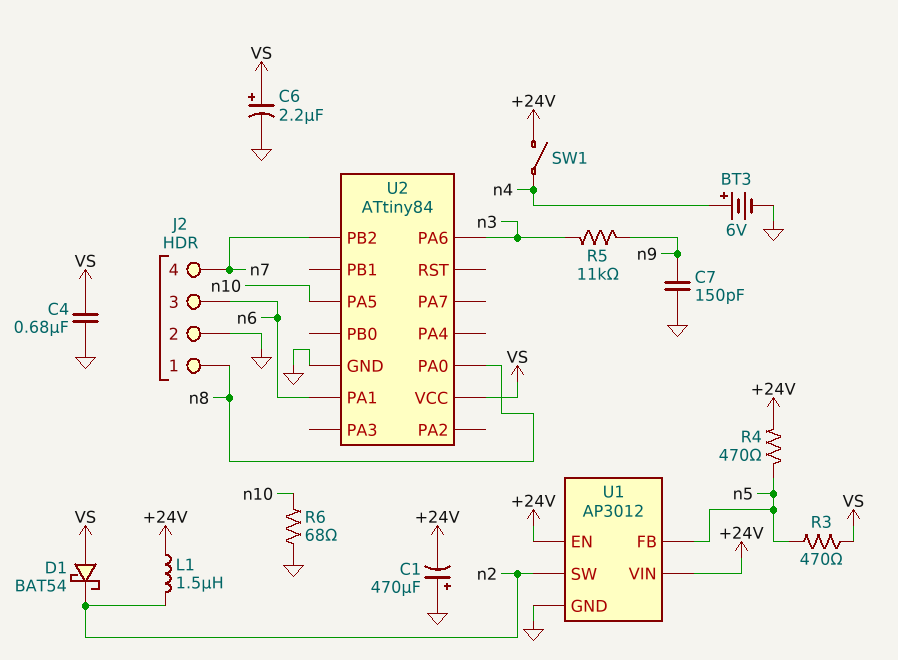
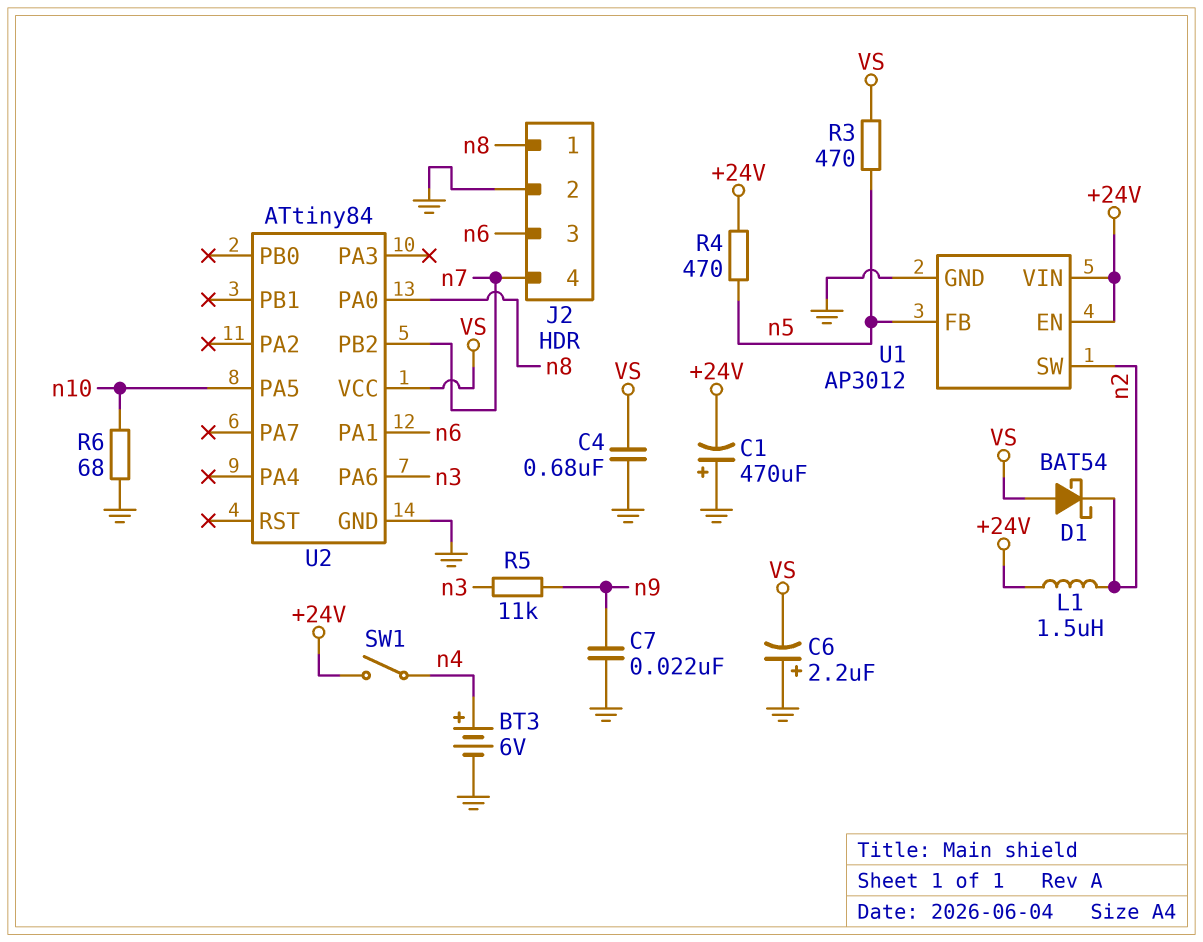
C6: 2.2uF (plus VS, minus GND) -> 2.2uF (plus GND, minus VS)
C7: 150pF (GND, n9) -> 22nF (GND, n9)

